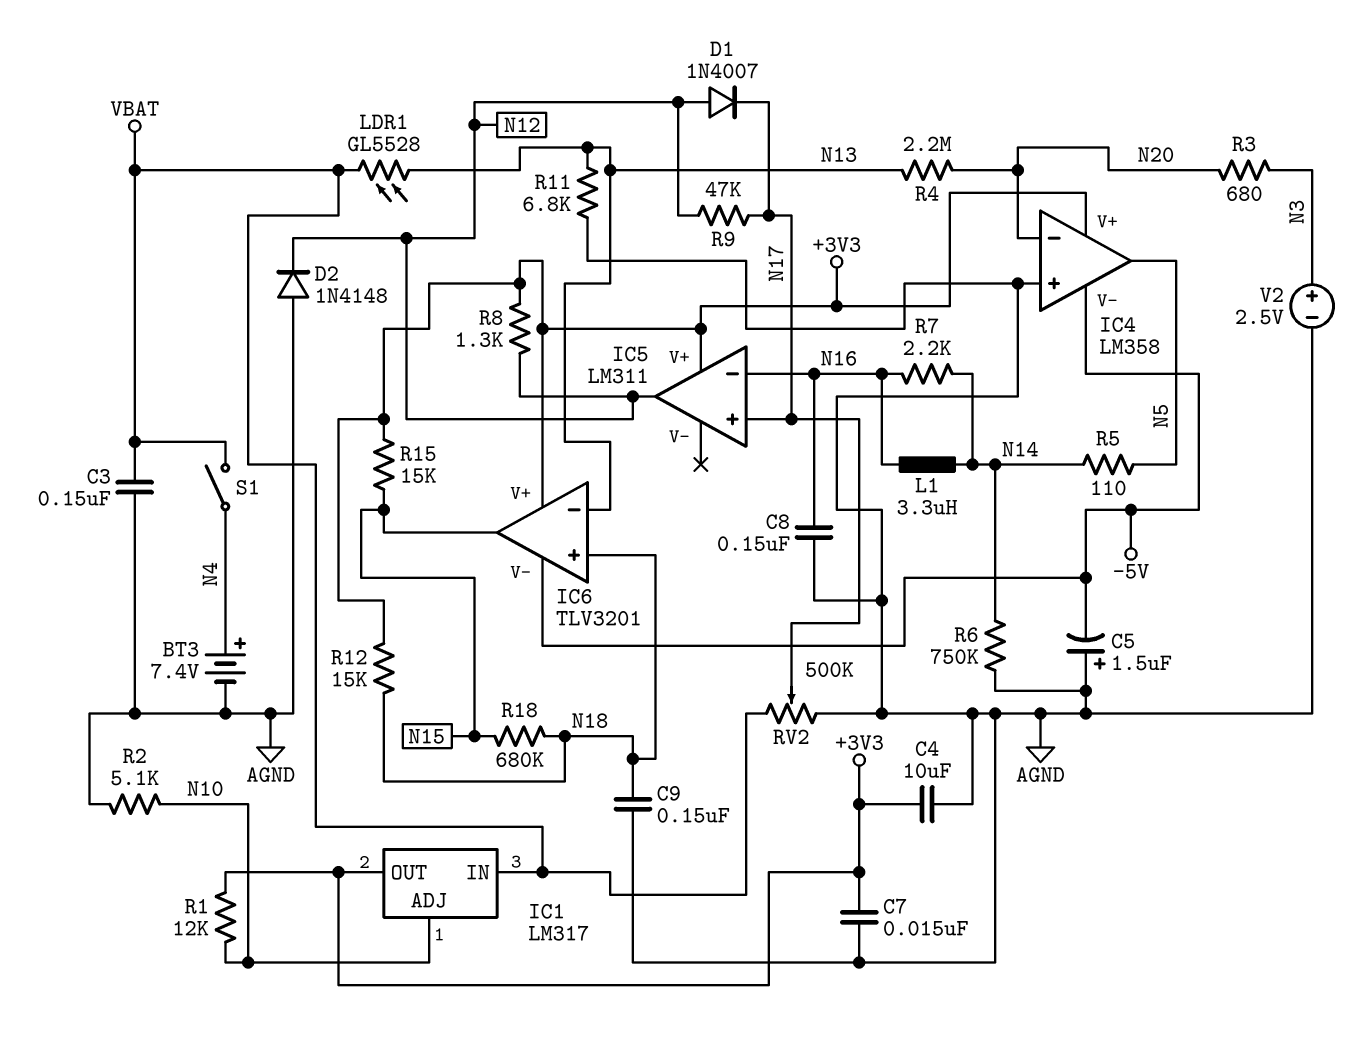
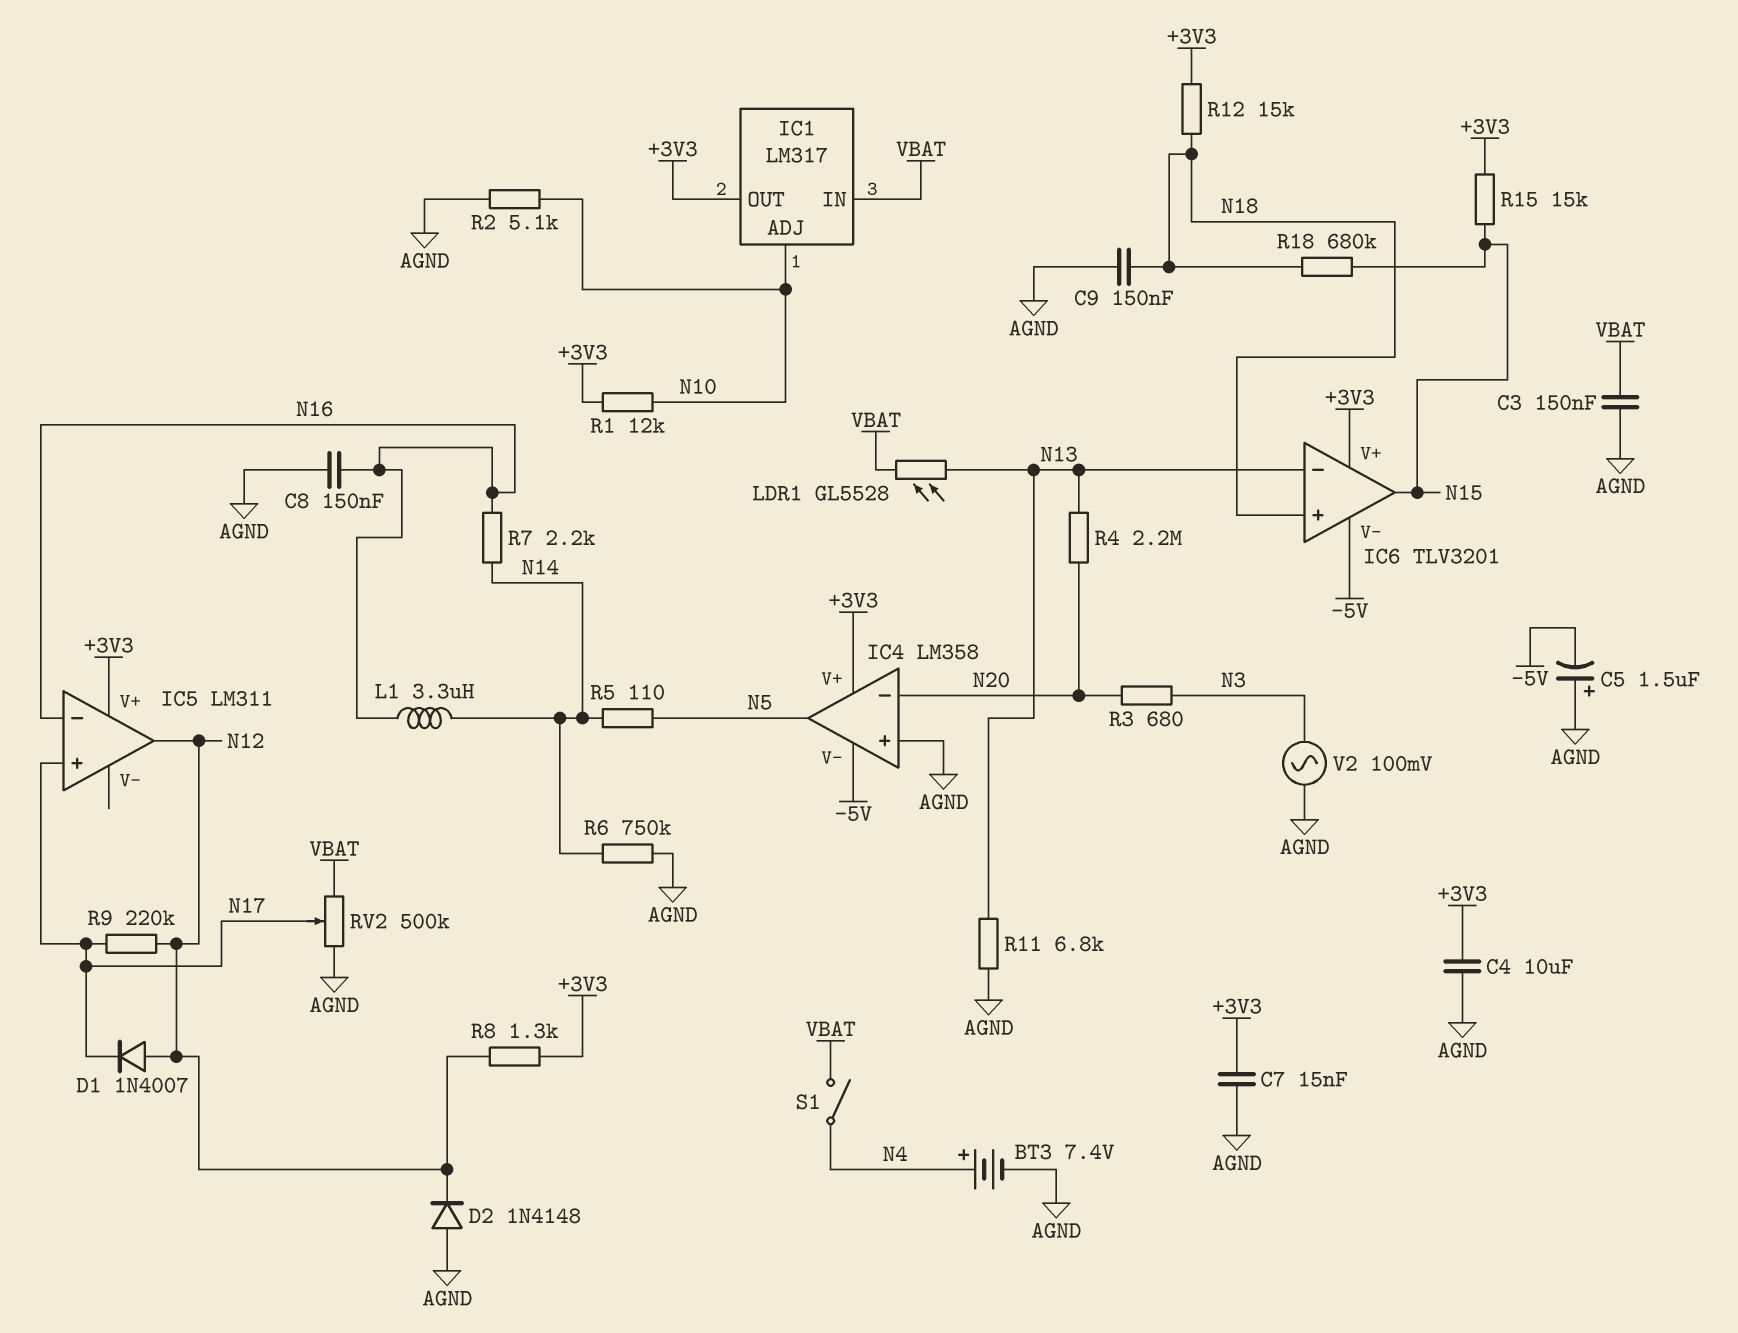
R9: 47k (N12, N17) -> 220k (N12, N17)
V2: 2.5V (plus N3, minus AGND) -> AC 100mV (AGND, N3)

